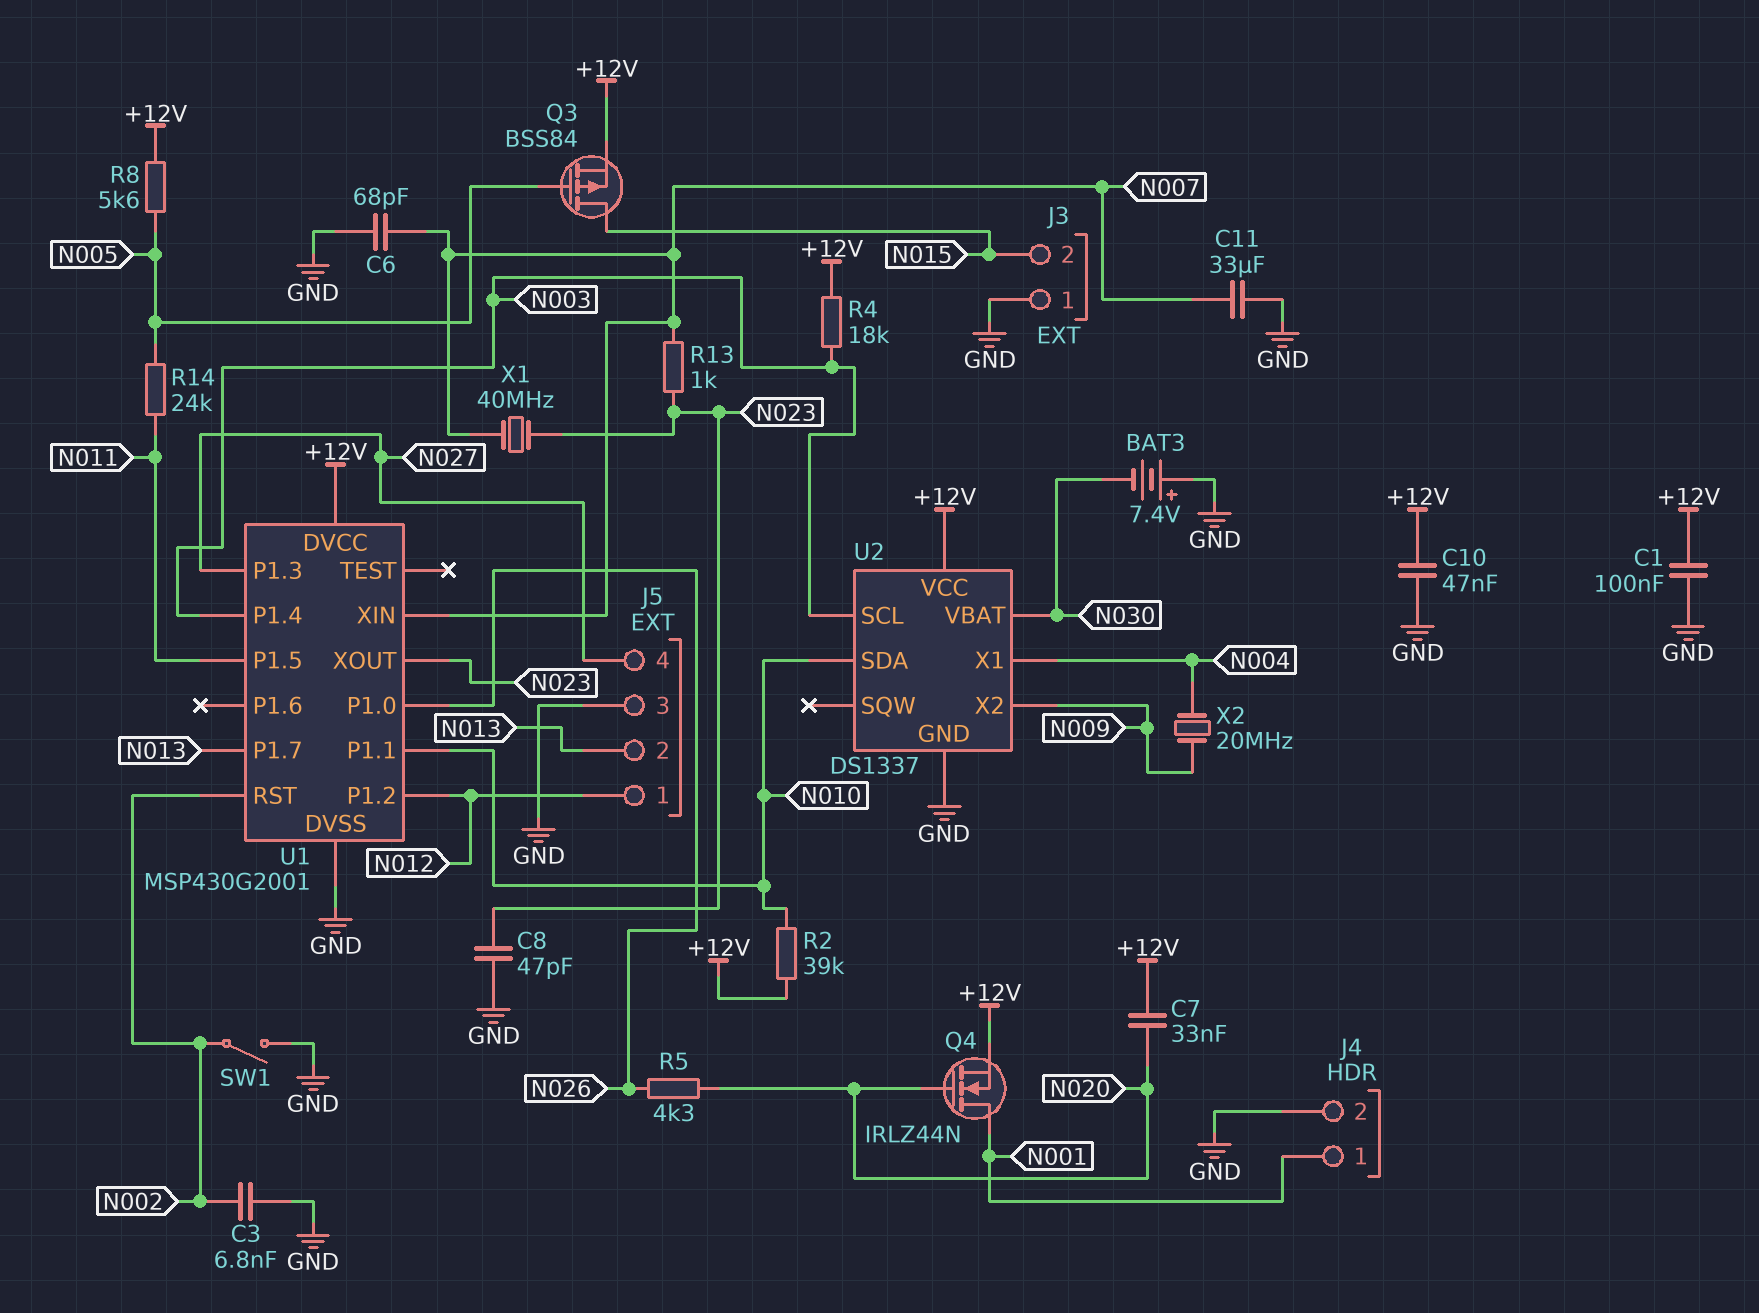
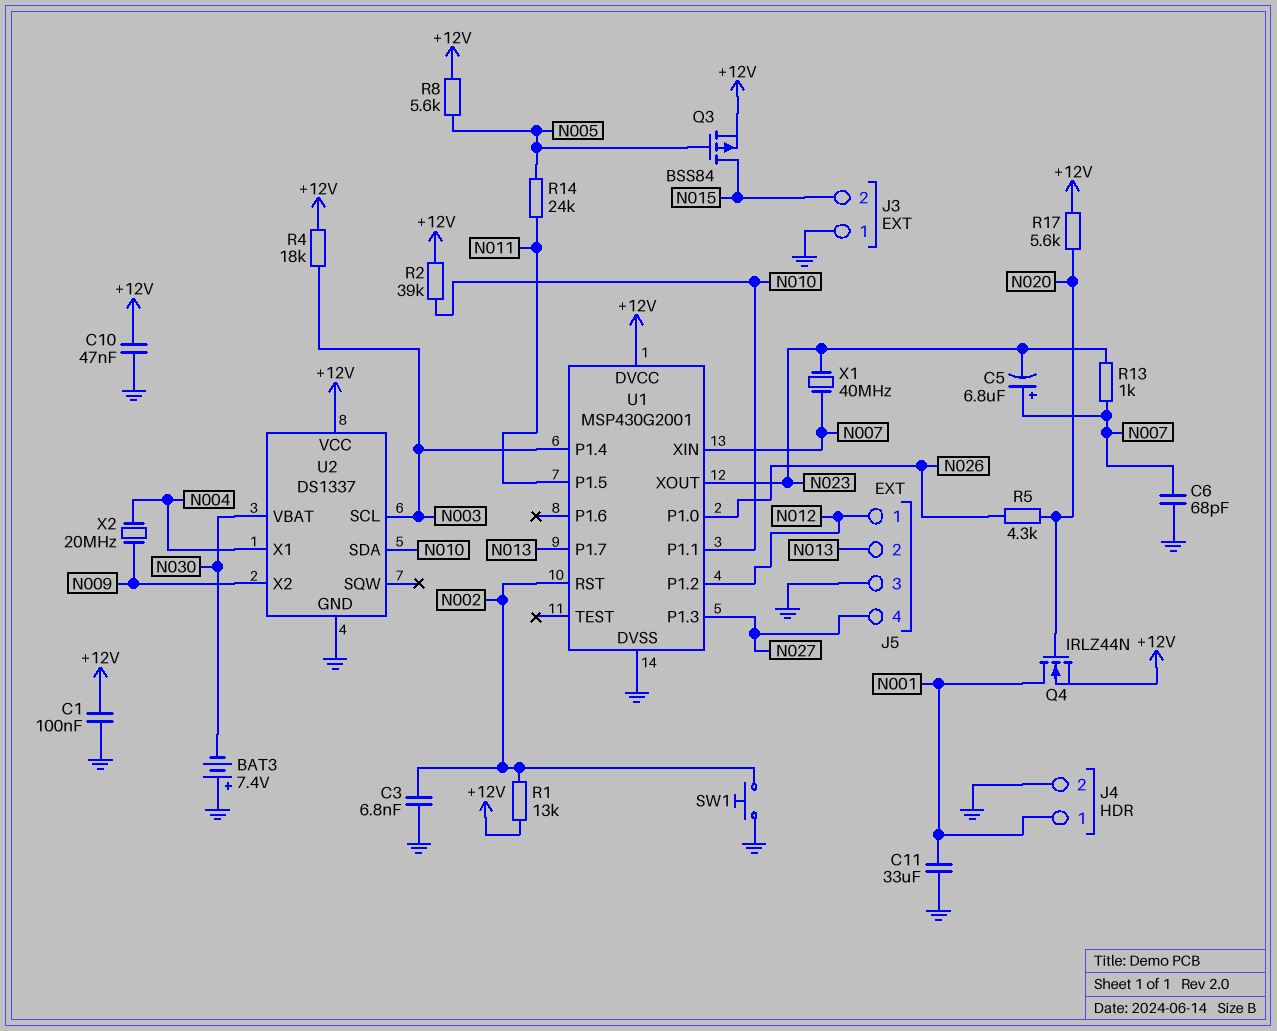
C5: none -> 6.8uF (plus N007, minus N023)
C7: 33nF (+12V, N020) -> none
C8: 47pF (GND, N023) -> none
C11: 33uF (GND, N007) -> 33uF (GND, N001)
R1: none -> 13k (+12V, N002)
R17: none -> 5.6k (+12V, N020)
SW1: switch (GND, N002) -> button (GND, N002)

